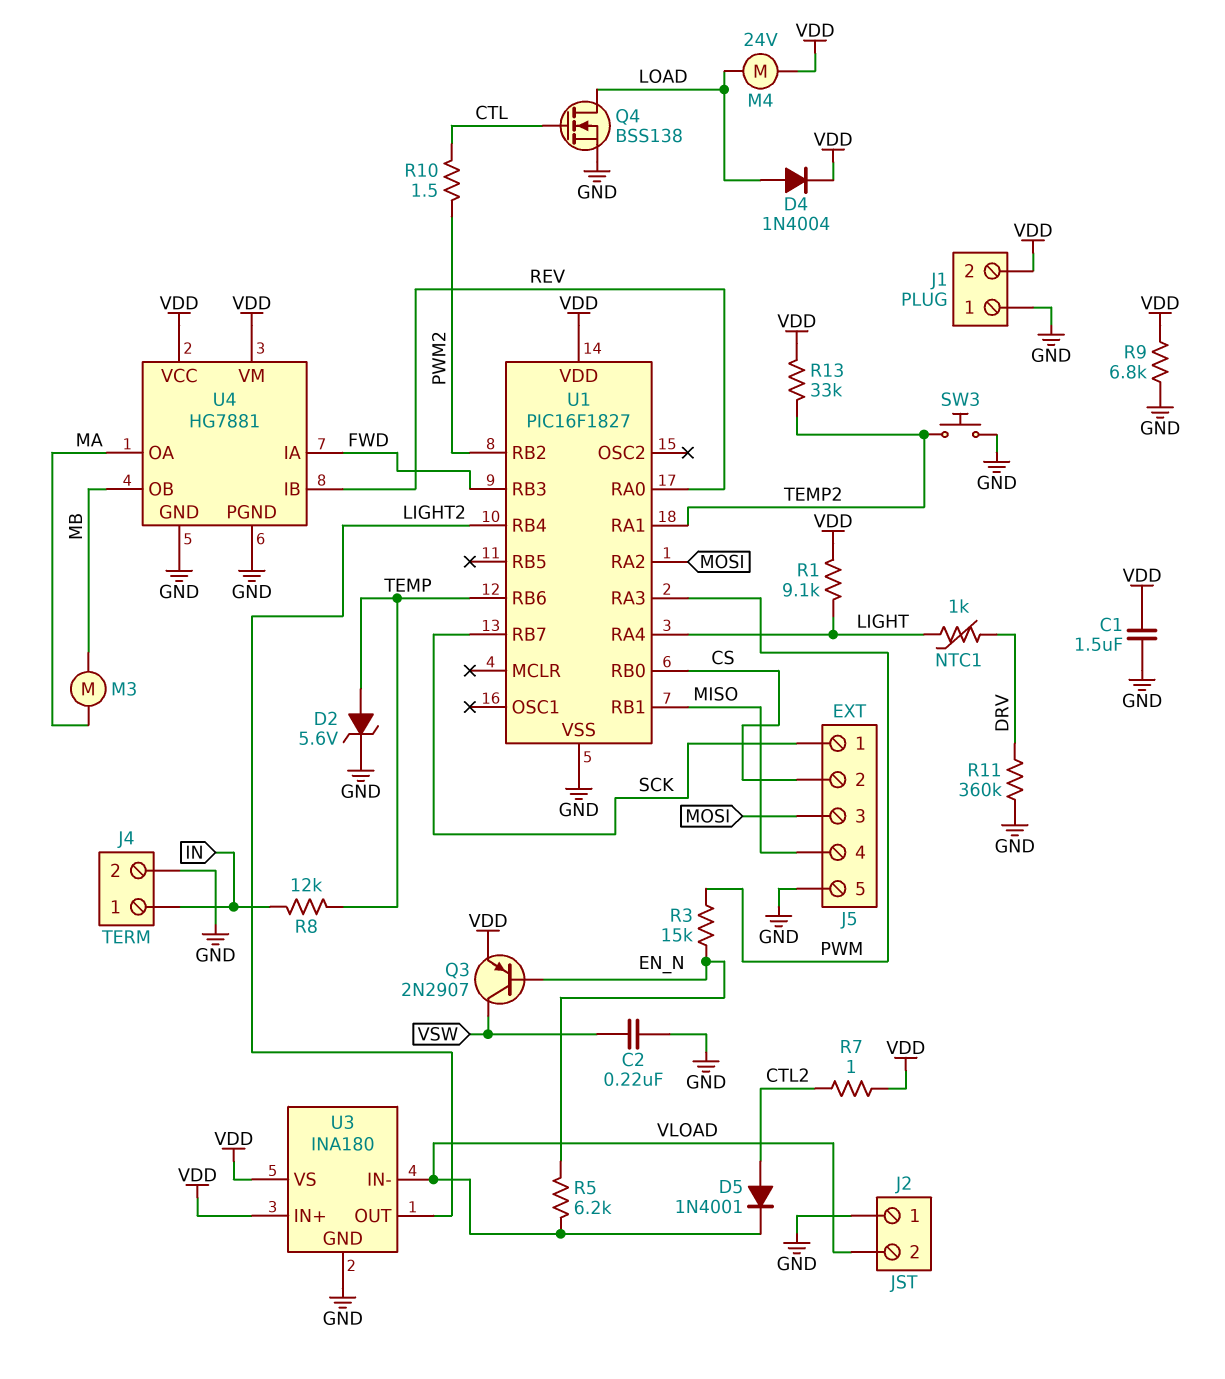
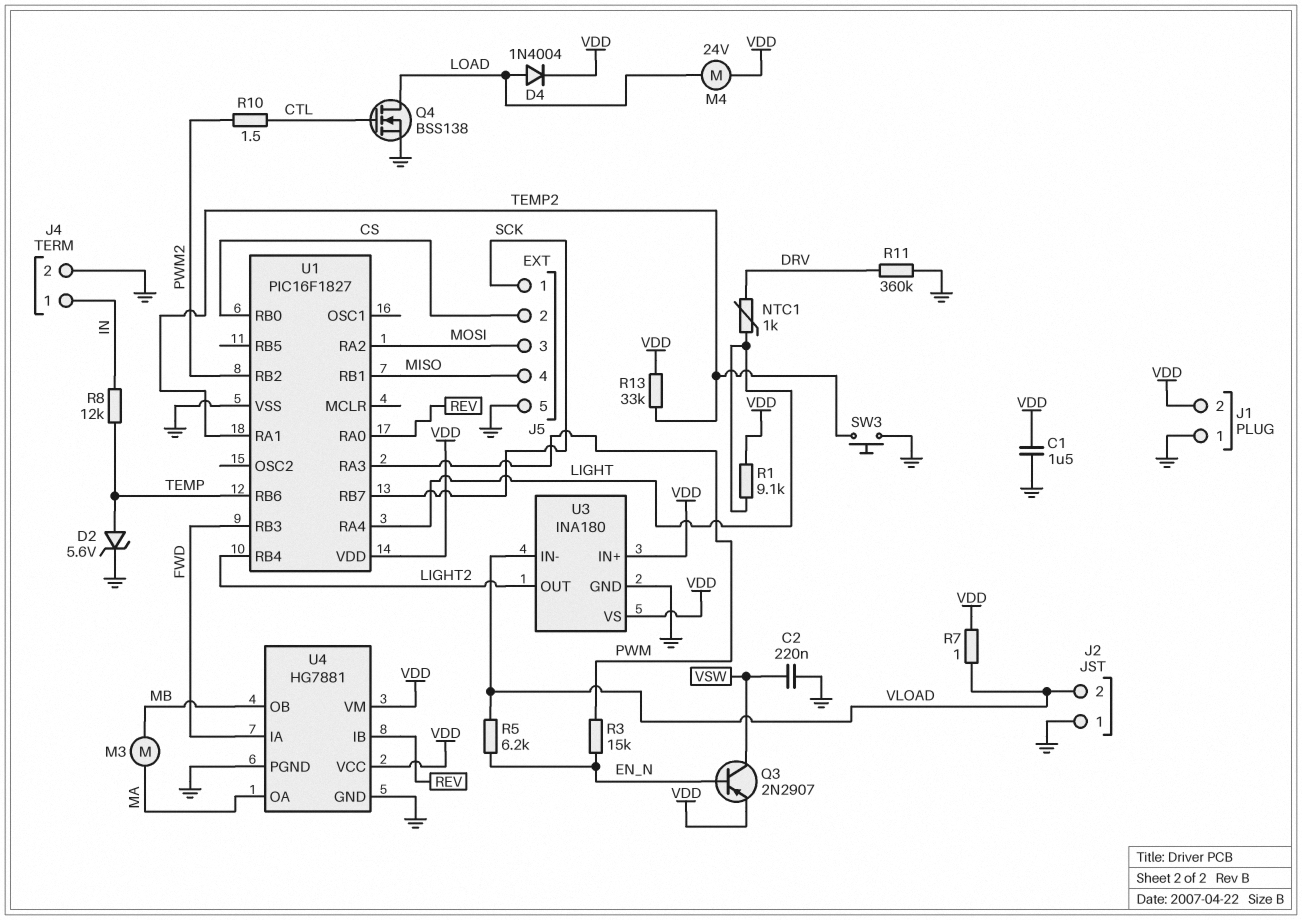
D5: diode 1N4001 (A CTL2, K VLOAD) -> none
R7: 1 (CTL2, VDD) -> 1 (VDD, VLOAD)
R9: 6.8k (GND, VDD) -> none

